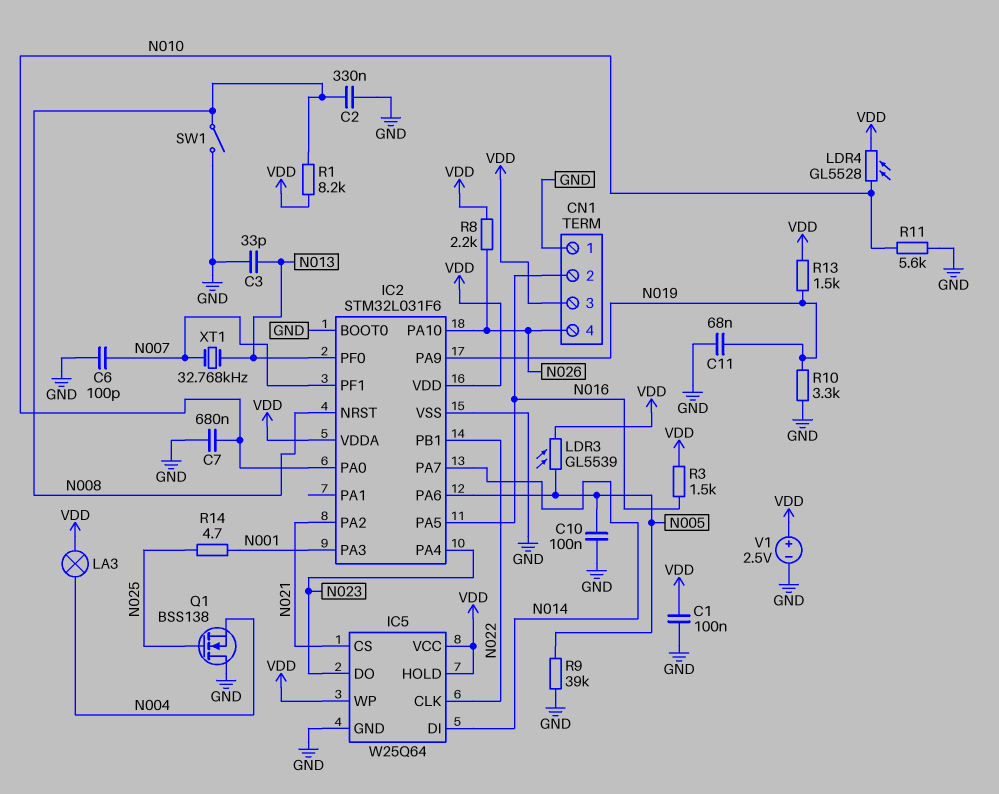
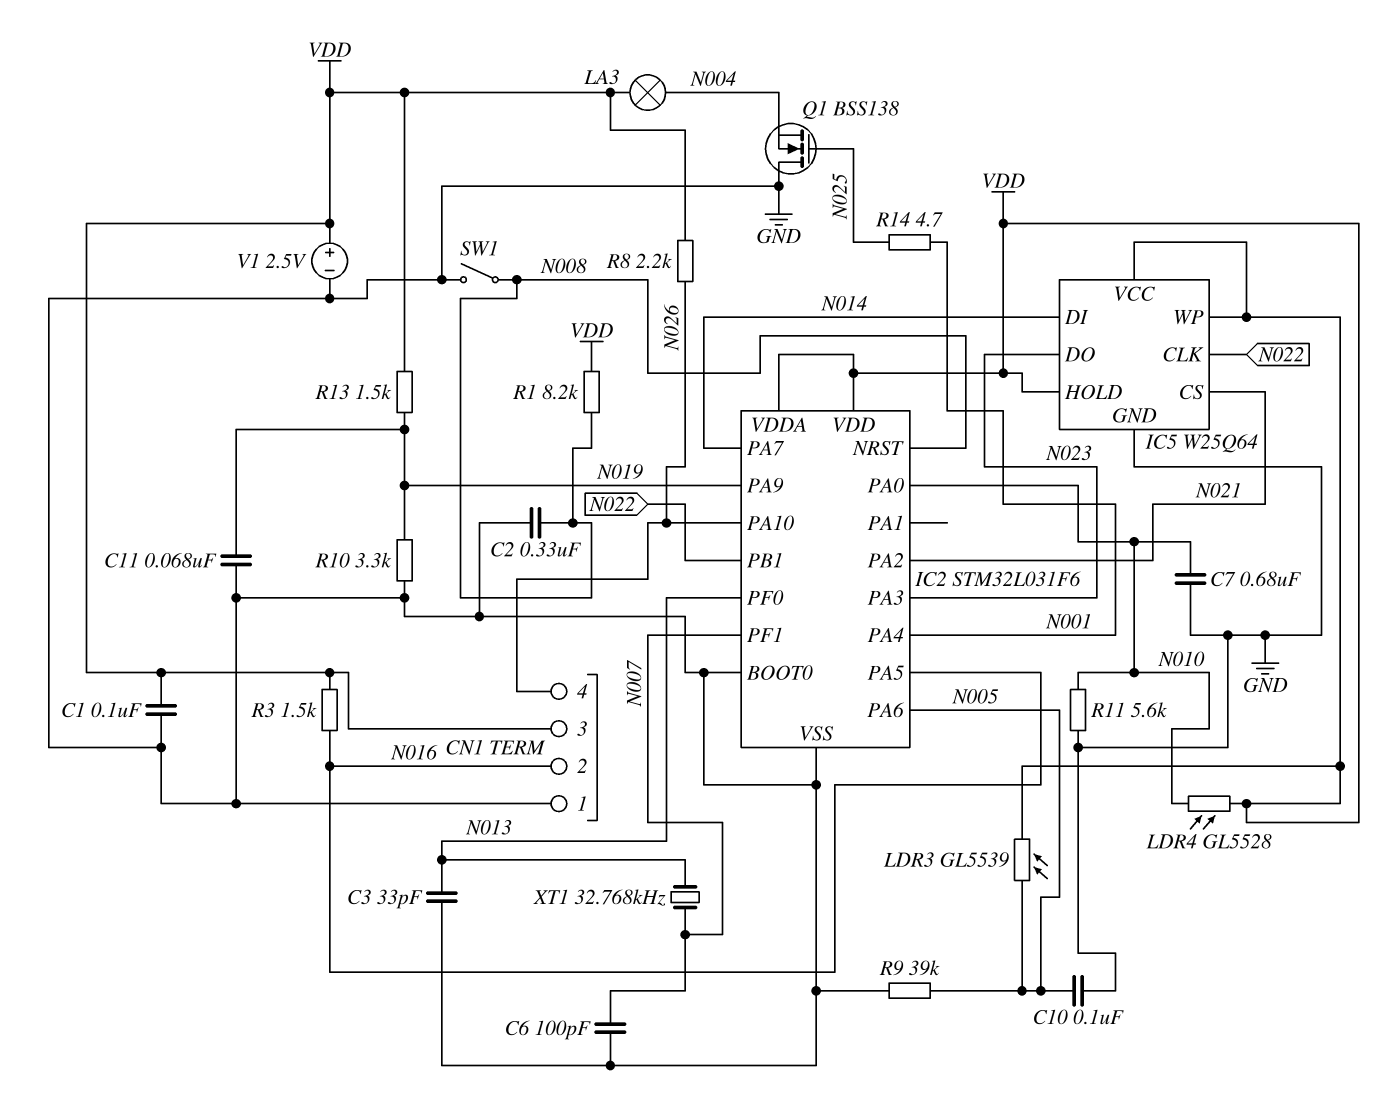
IC2 pin PA3: N001 -> N023
IC2 pin PA4: N023 -> N001

